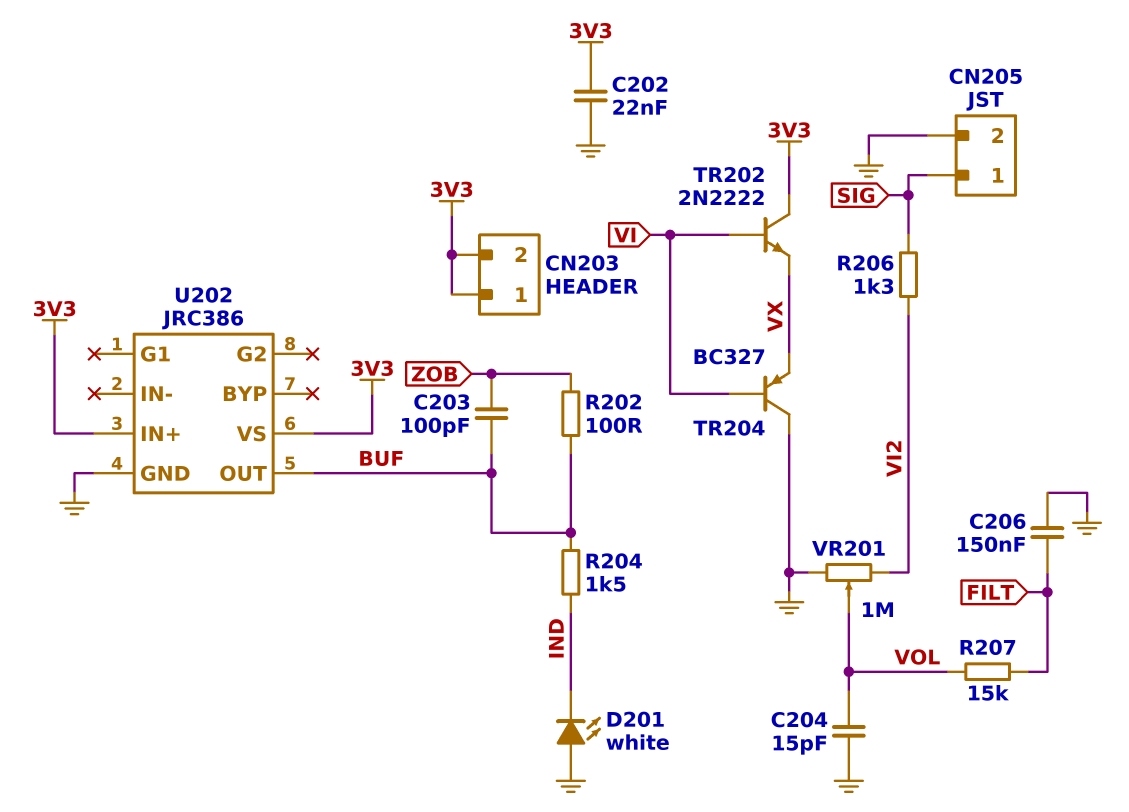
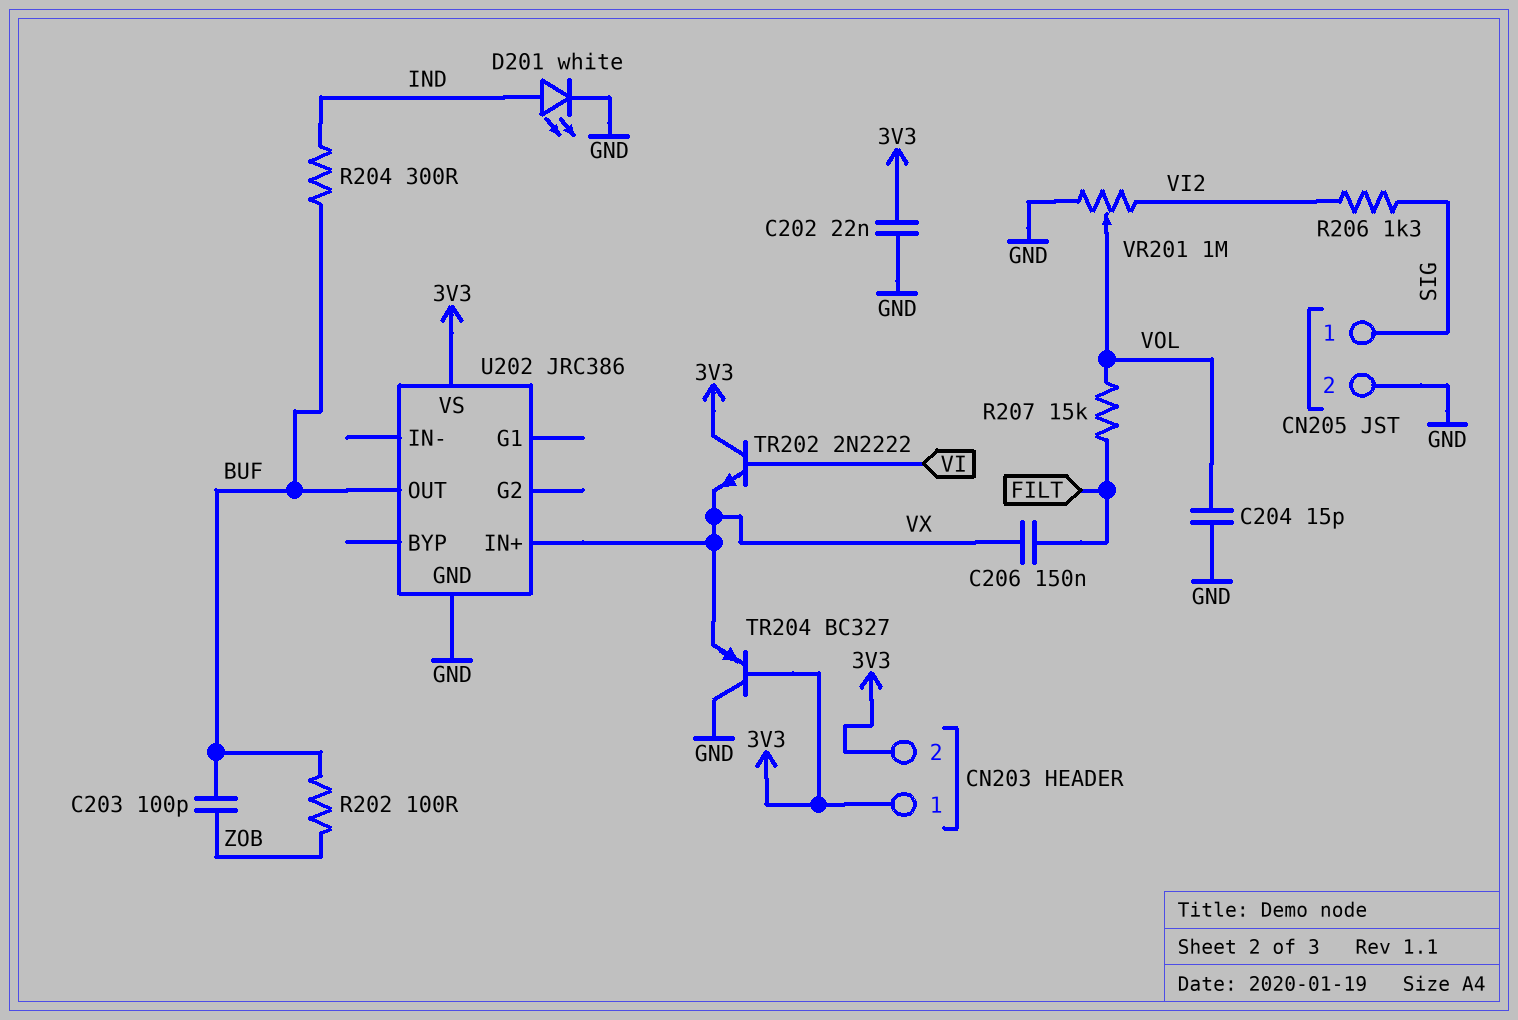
C206: 150nF (FILT, GND) -> 150nF (FILT, VX)
D201: LED white (A GND, K IND) -> LED white (A IND, K GND)
R204: 1.5k (BUF, IND) -> 300 (BUF, IND)
TR204: PNP BC327 (B VI, C GND, E VX) -> PNP BC327 (B 3V3, C GND, E VX)
U202 pin IN+: 3V3 -> VX

